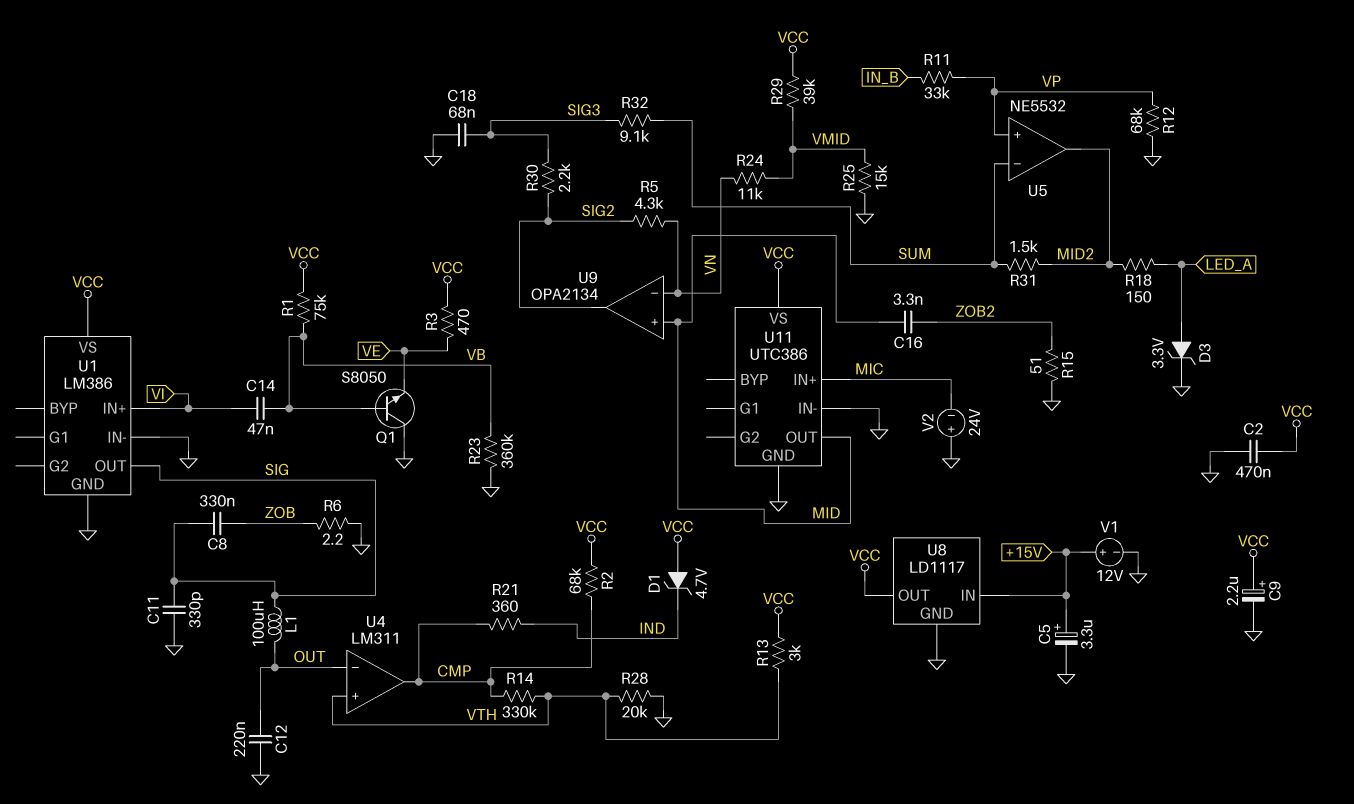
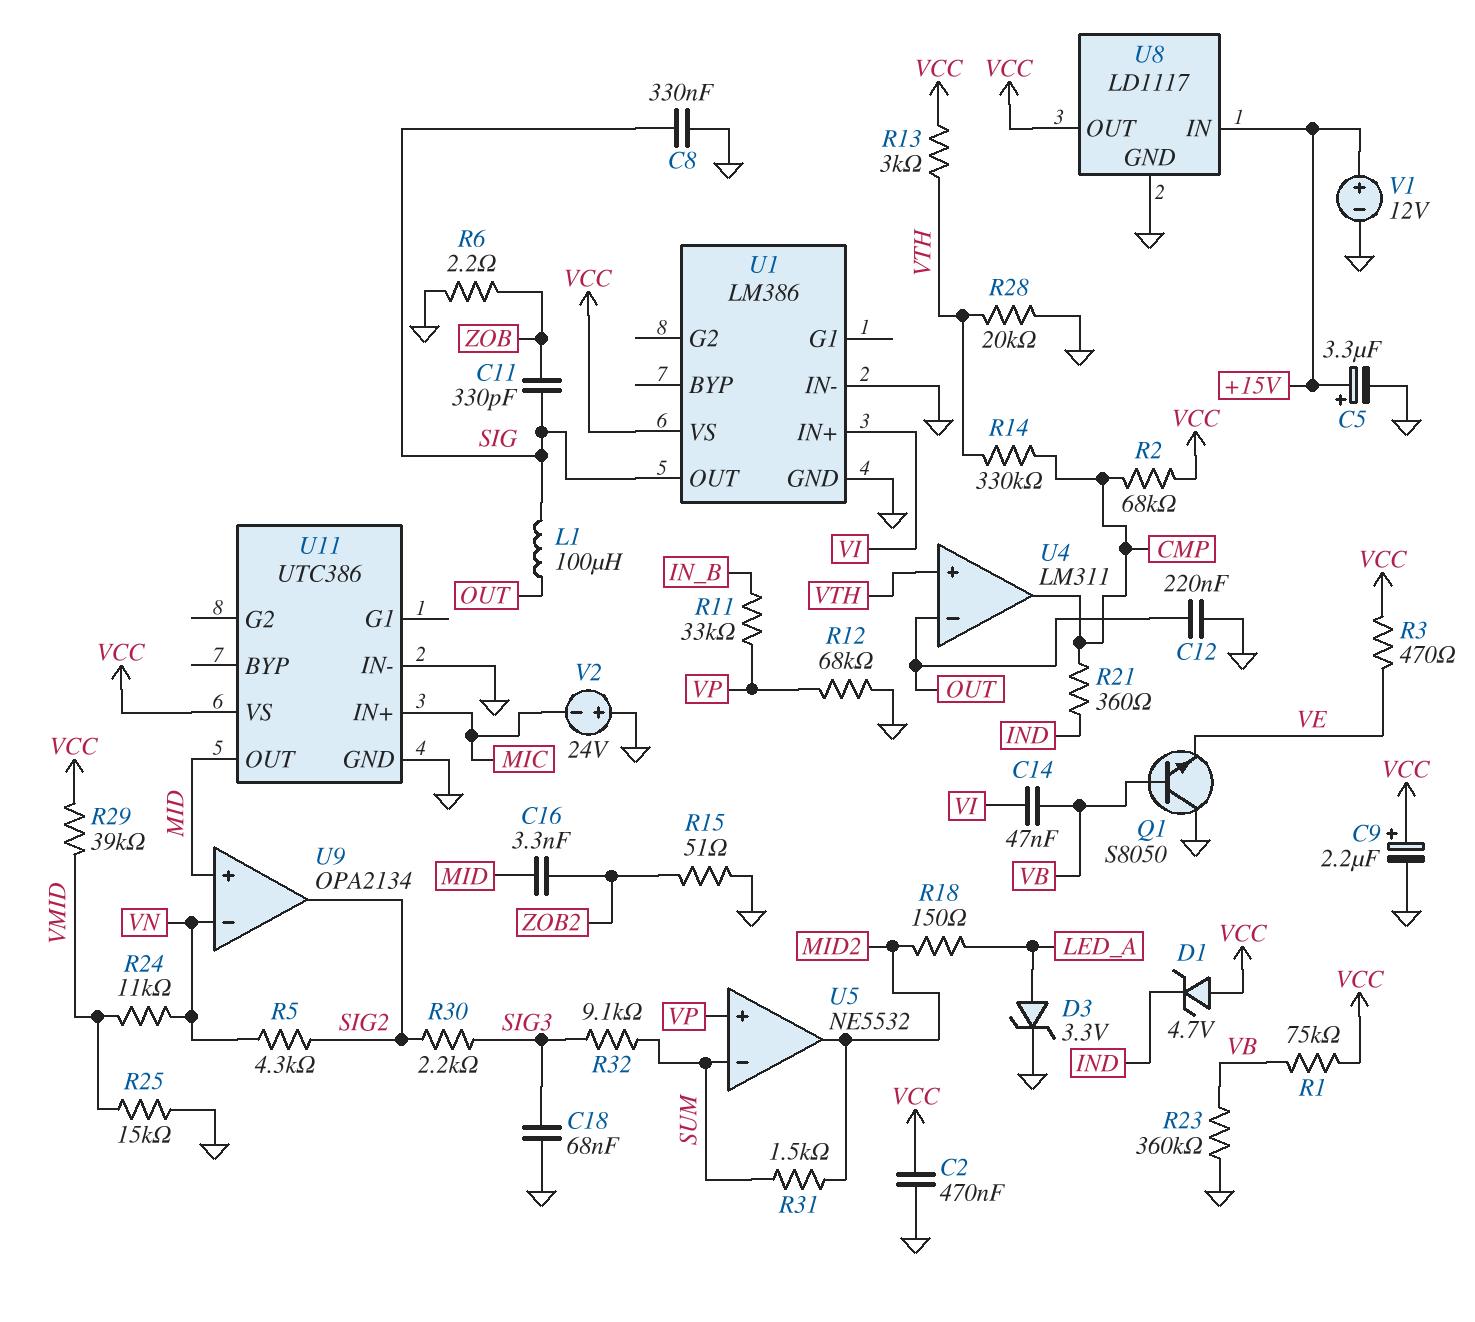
C8: 330nF (SIG, ZOB) -> 330nF (GND, SIG)
C11: 330pF (GND, SIG) -> 330pF (SIG, ZOB)

